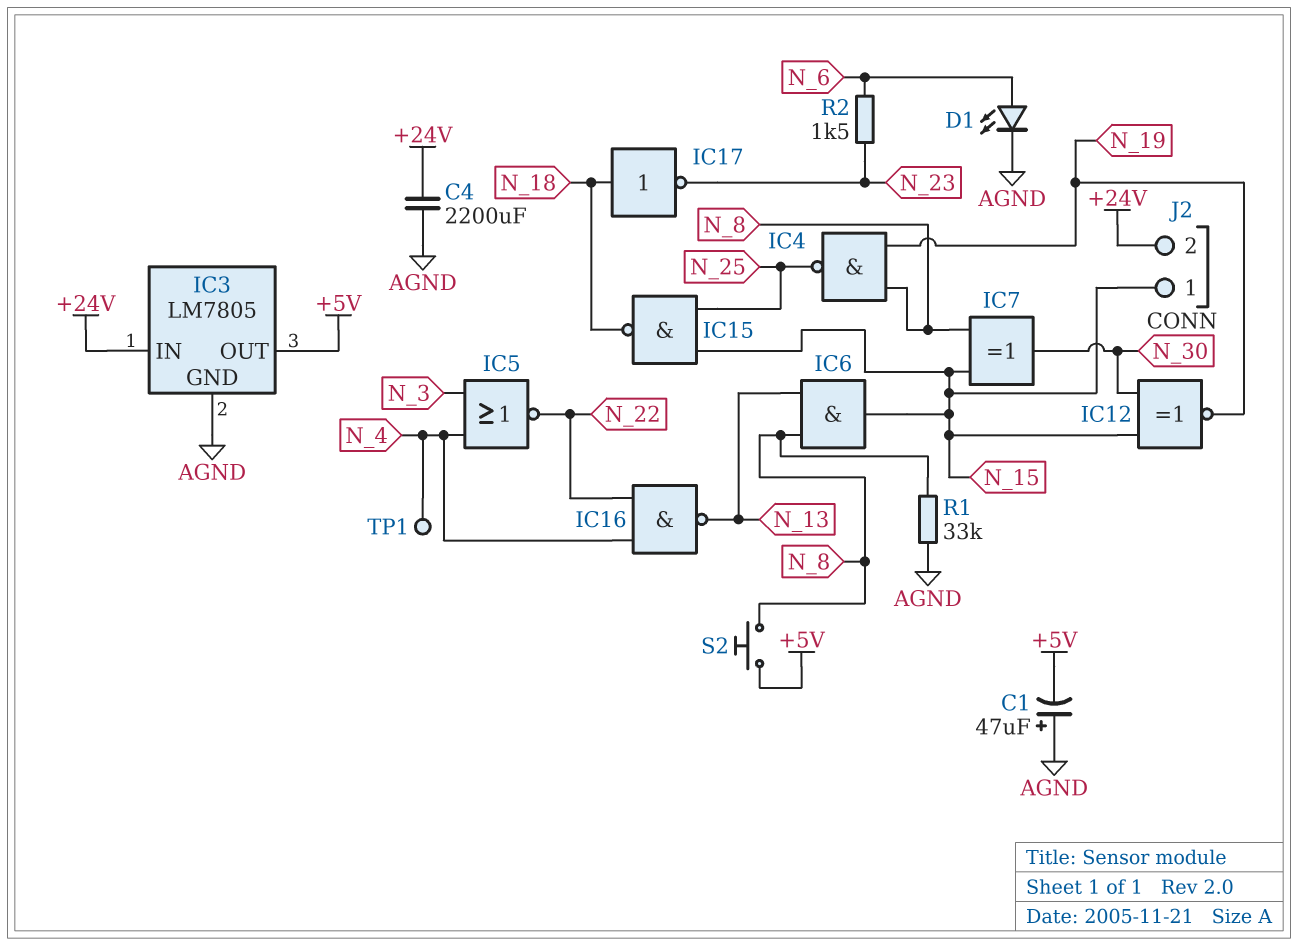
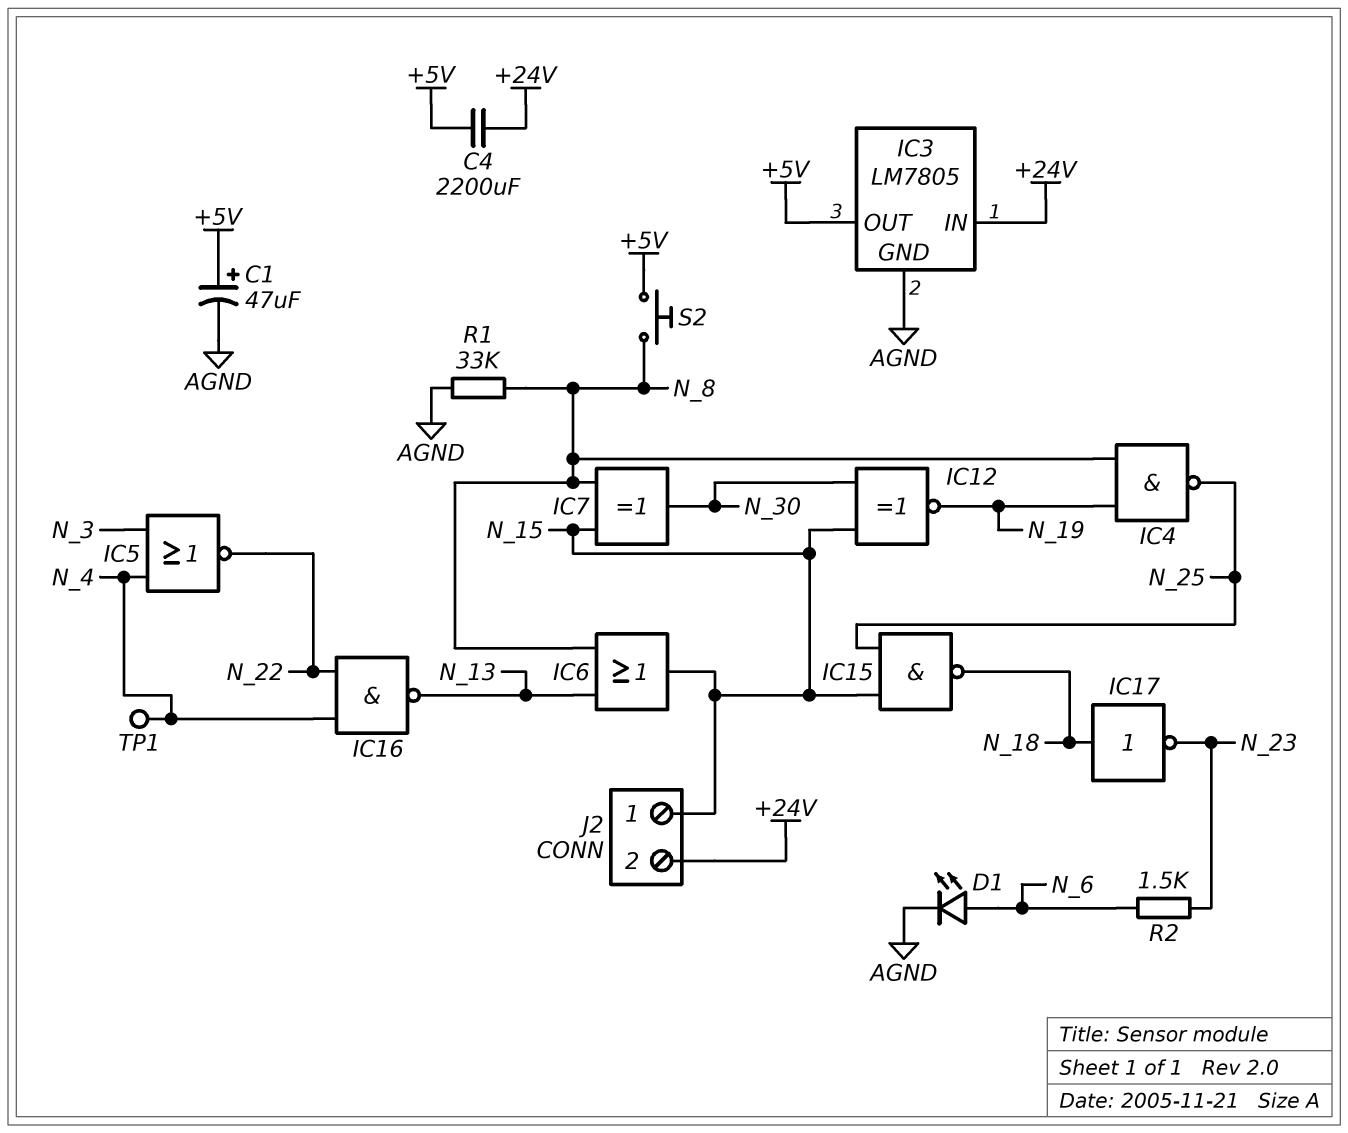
C1: 47uF (plus AGND, minus +5V) -> 47uF (plus +5V, minus AGND)
C4: 2200uF (+24V, AGND) -> 2200uF (+5V, +24V)
IC6: AND (in N_8, in N_13, out N_15) -> OR (in N_8, in N_13, out N_15)

